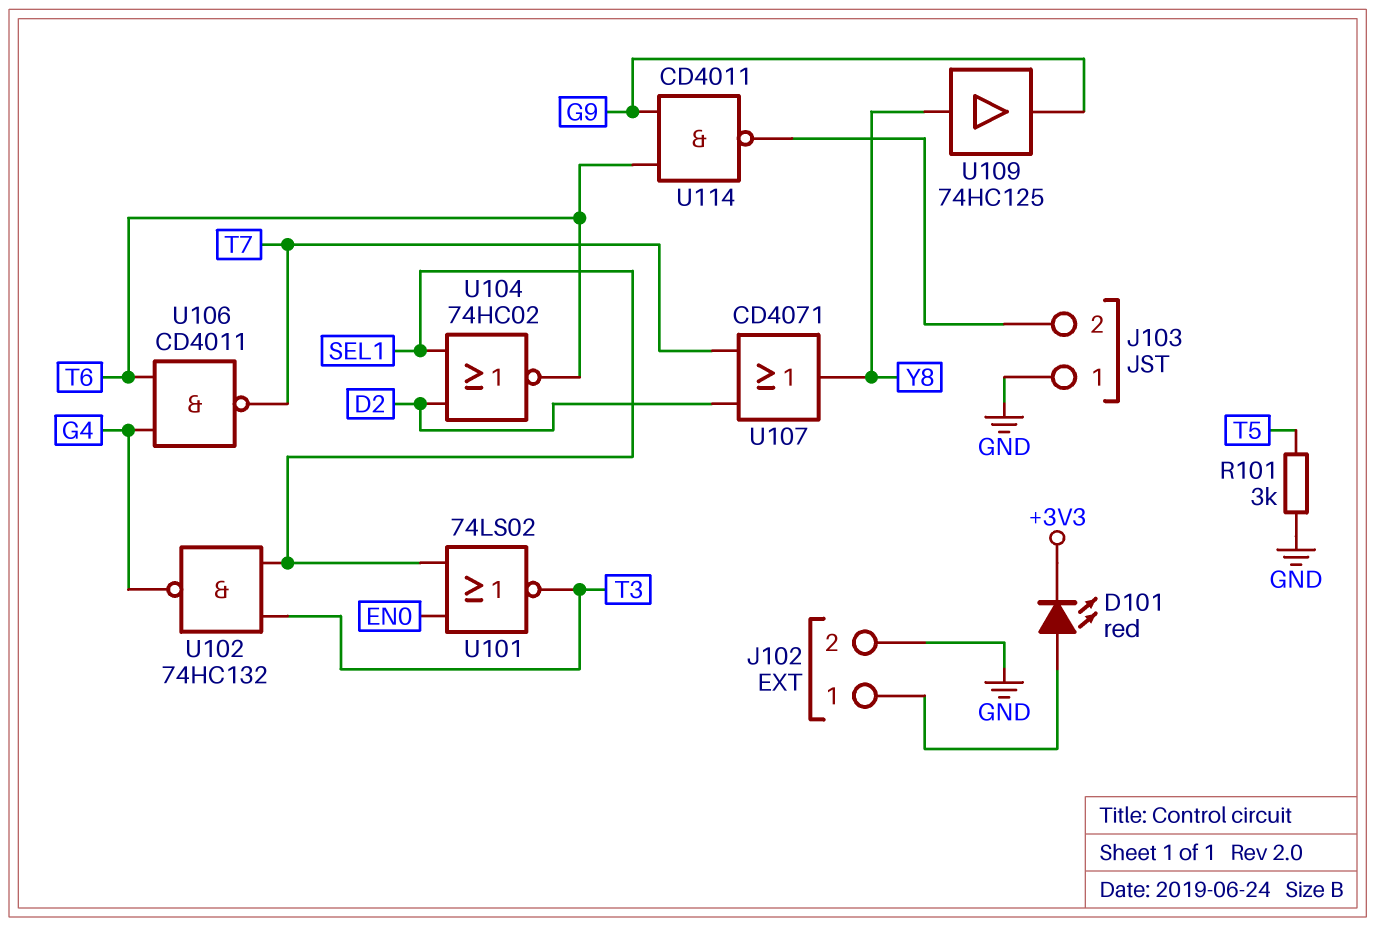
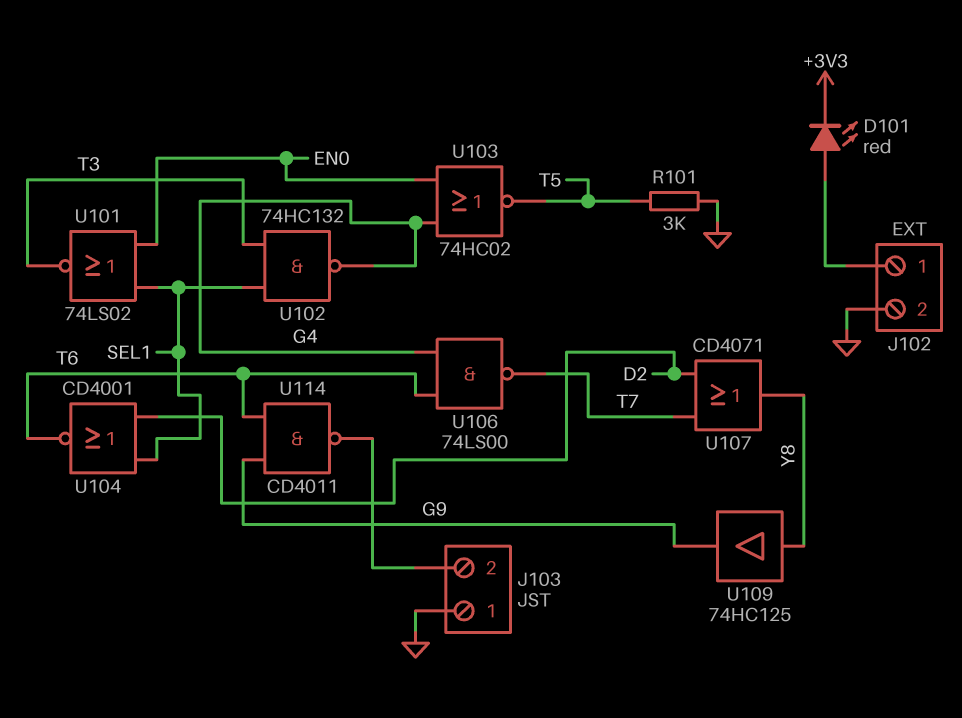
U103: none -> NOR 74HC02 (in EN0, in G4, out T5)
U104: NOR 74HC02 (in D2, in SEL1, out T6) -> NOR CD4001 (in D2, in SEL1, out T6)
U106: NAND CD4011 (in G4, in T6, out T7) -> NAND 74LS00 (in G4, in T6, out T7)

